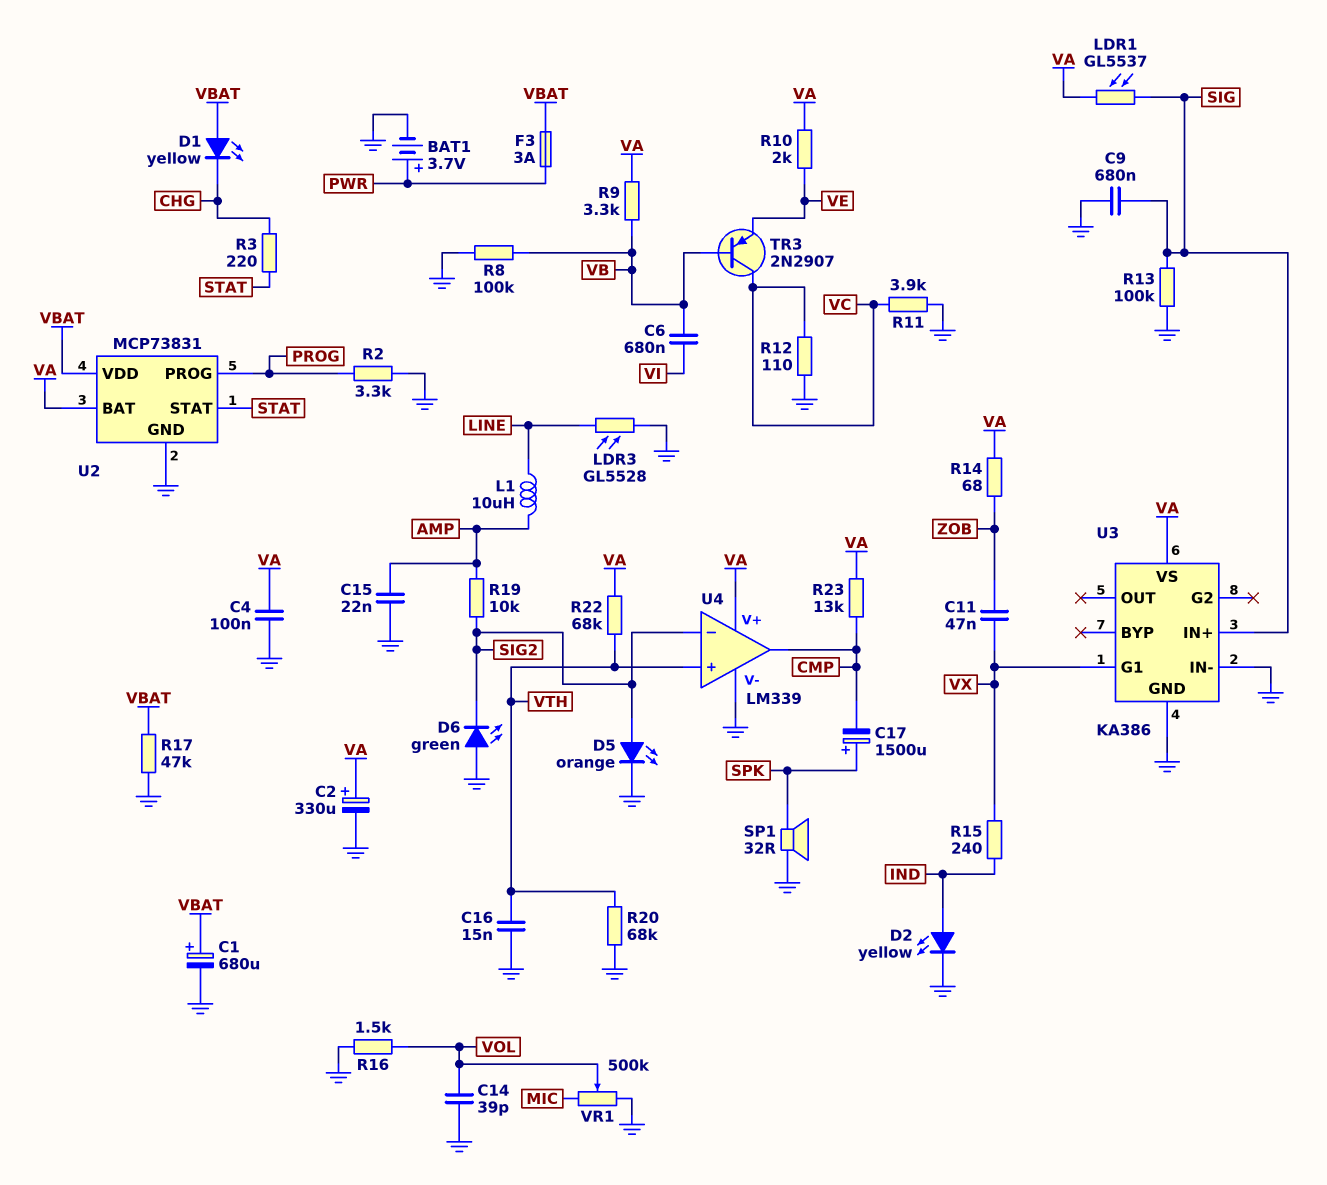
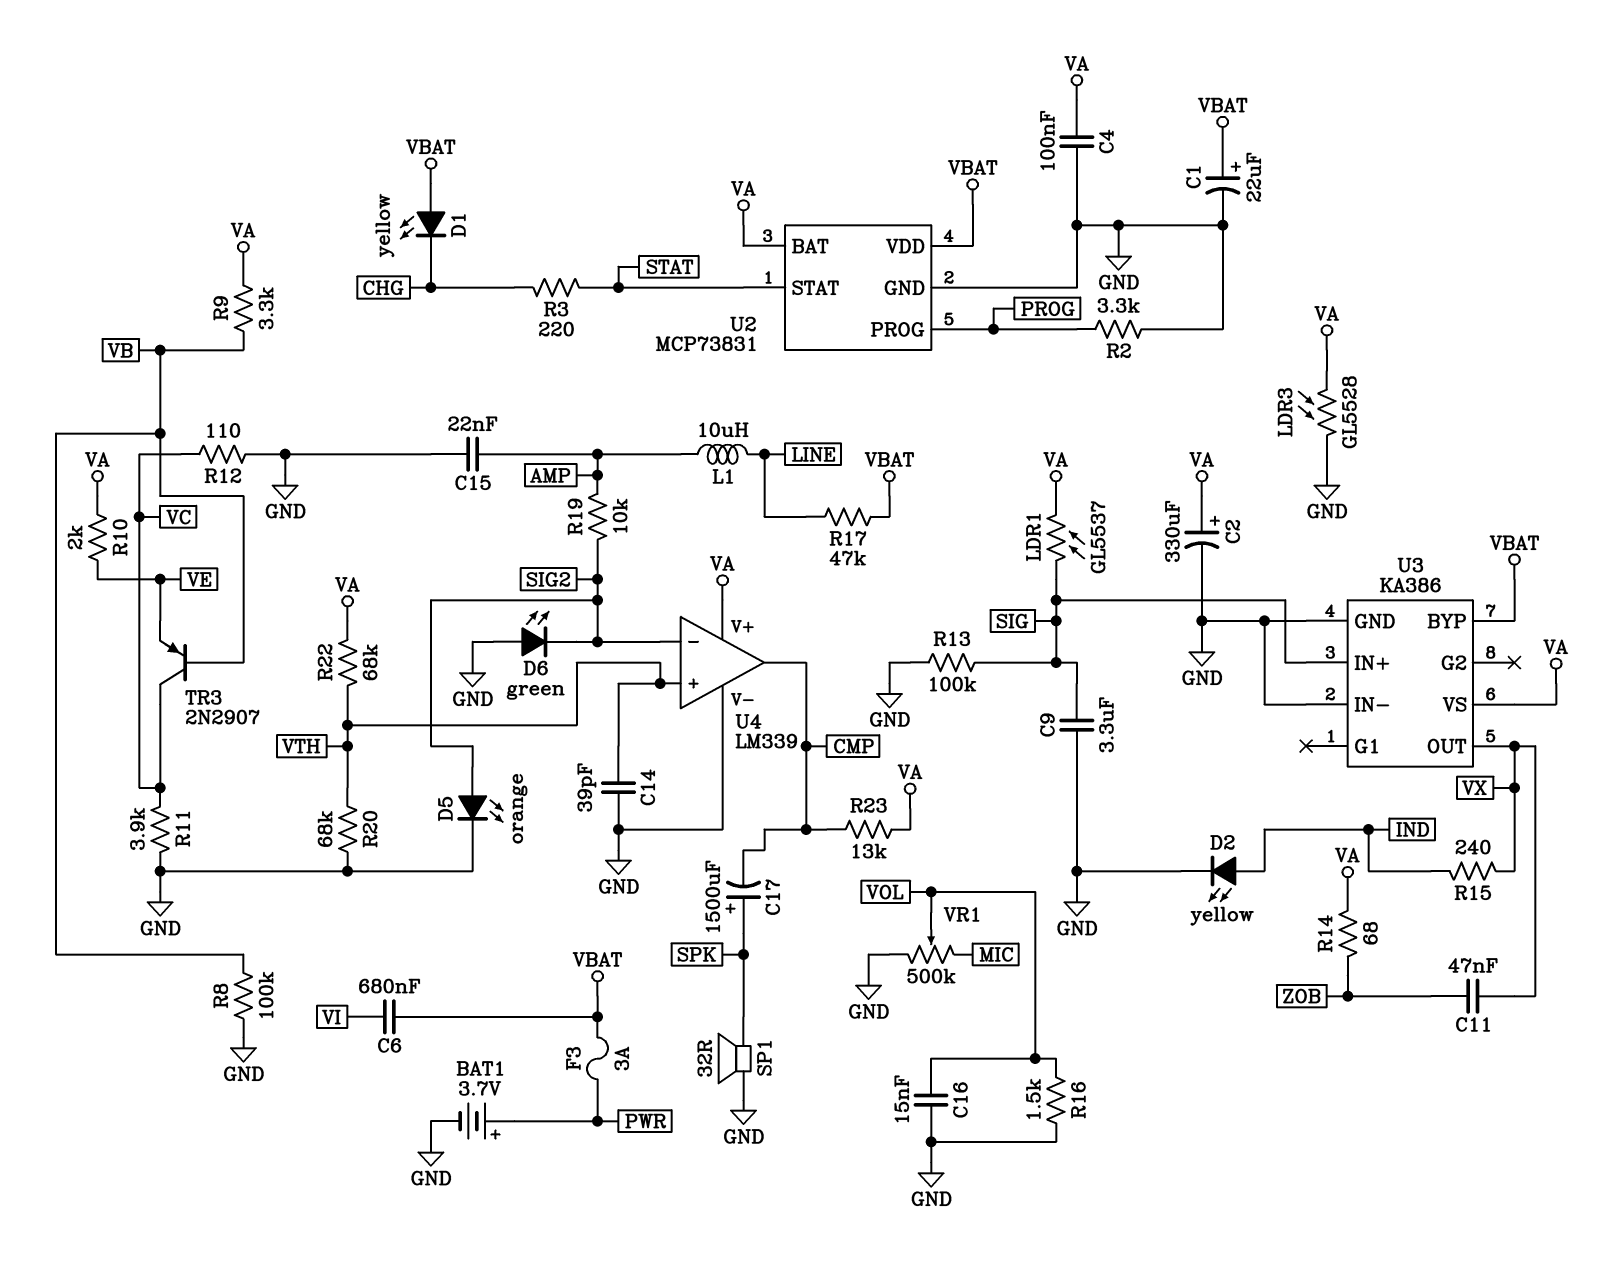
C1: 680uF (plus VBAT, minus GND) -> 22uF (plus VBAT, minus GND)
C6: 680nF (VB, VI) -> 680nF (VBAT, VI)
C9: 680nF (GND, SIG) -> 3.3uF (GND, SIG)
C14: 39pF (GND, VOL) -> 39pF (GND, VTH)
C16: 15nF (GND, VTH) -> 15nF (GND, VOL)
LDR3: GL5528 (GND, LINE) -> GL5528 (GND, VA)
R17: 47k (GND, VBAT) -> 47k (LINE, VBAT)
U3 pin BYP: none -> VBAT
U3 pin G1: VX -> none
U3 pin OUT: none -> VX

